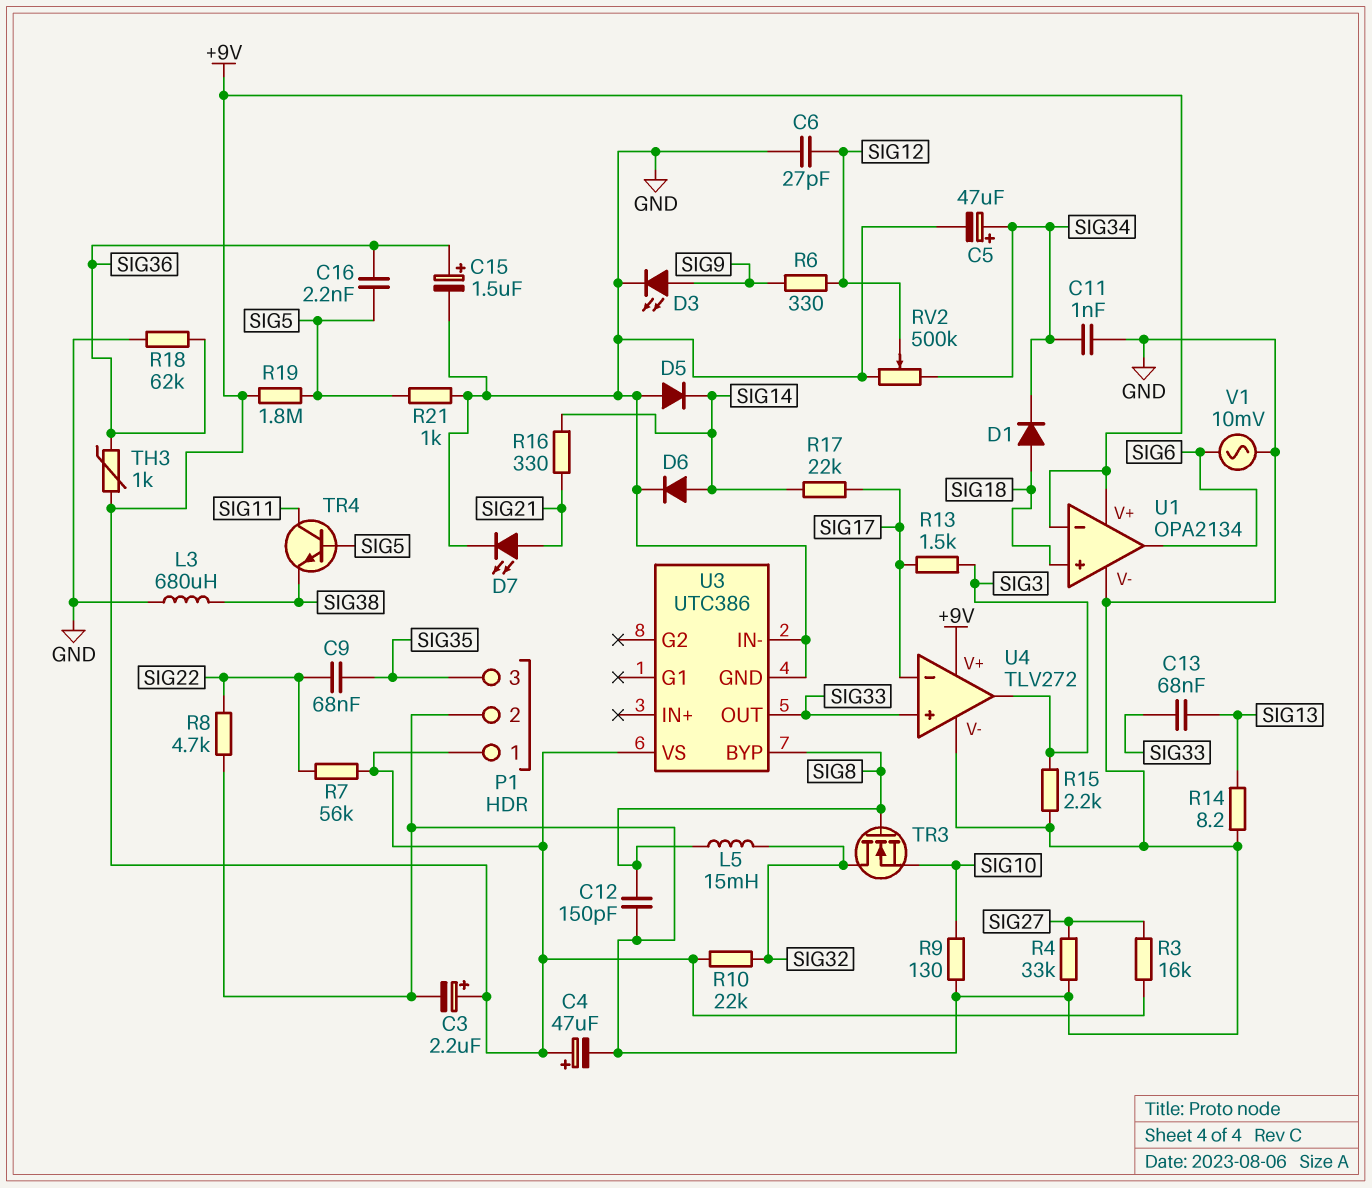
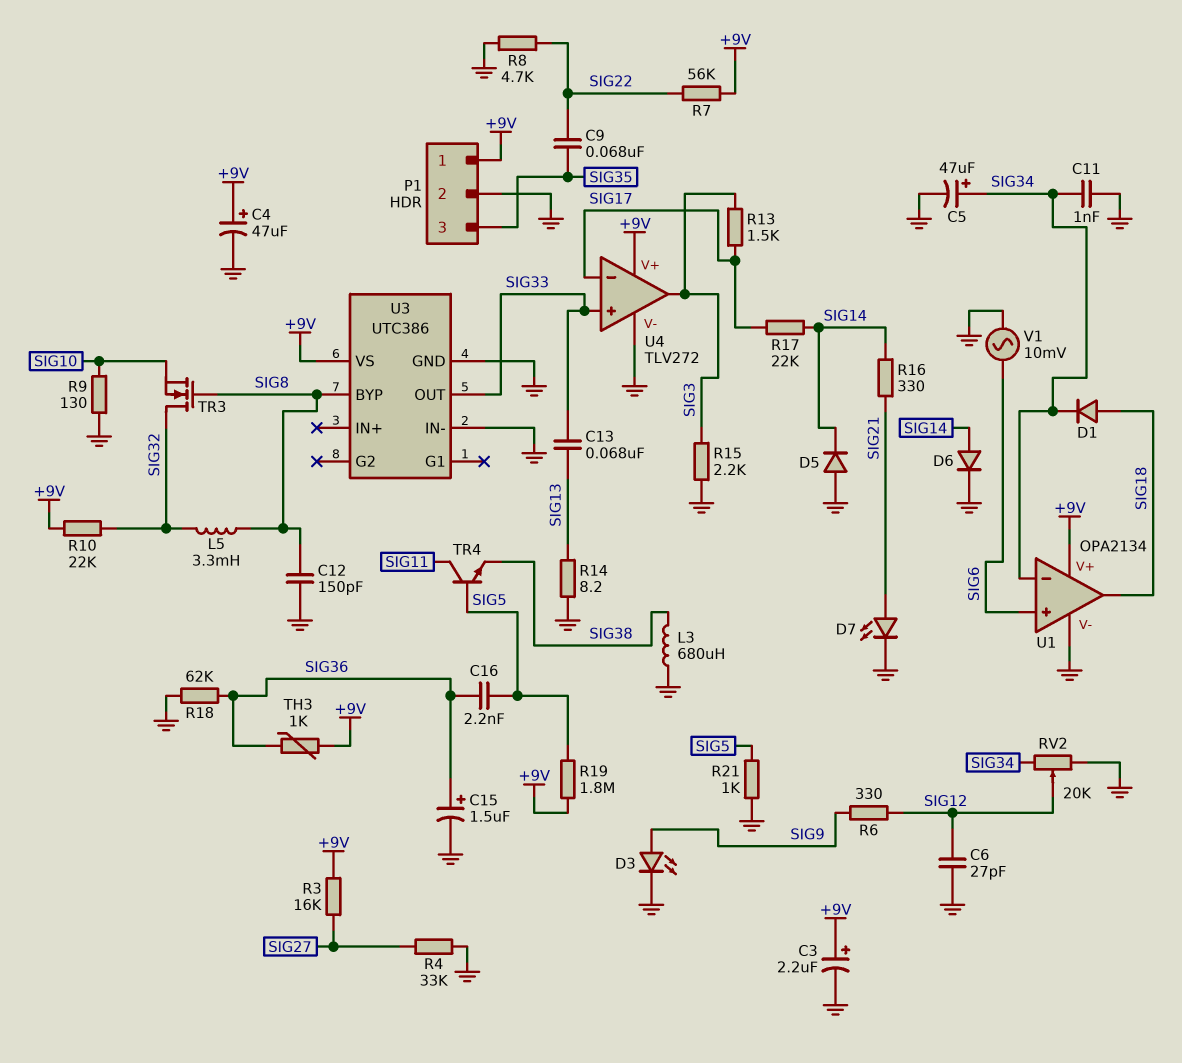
L5: 15mH (SIG8, SIG32) -> 3.3mH (SIG8, SIG32)
RV2: 500k (GND, SIG34, wiper SIG12) -> 20k (GND, SIG34, wiper SIG12)
U1 pin in+: SIG18 -> SIG6
U1 pin in-: +9V -> SIG34
U1 pin out: SIG6 -> SIG18

